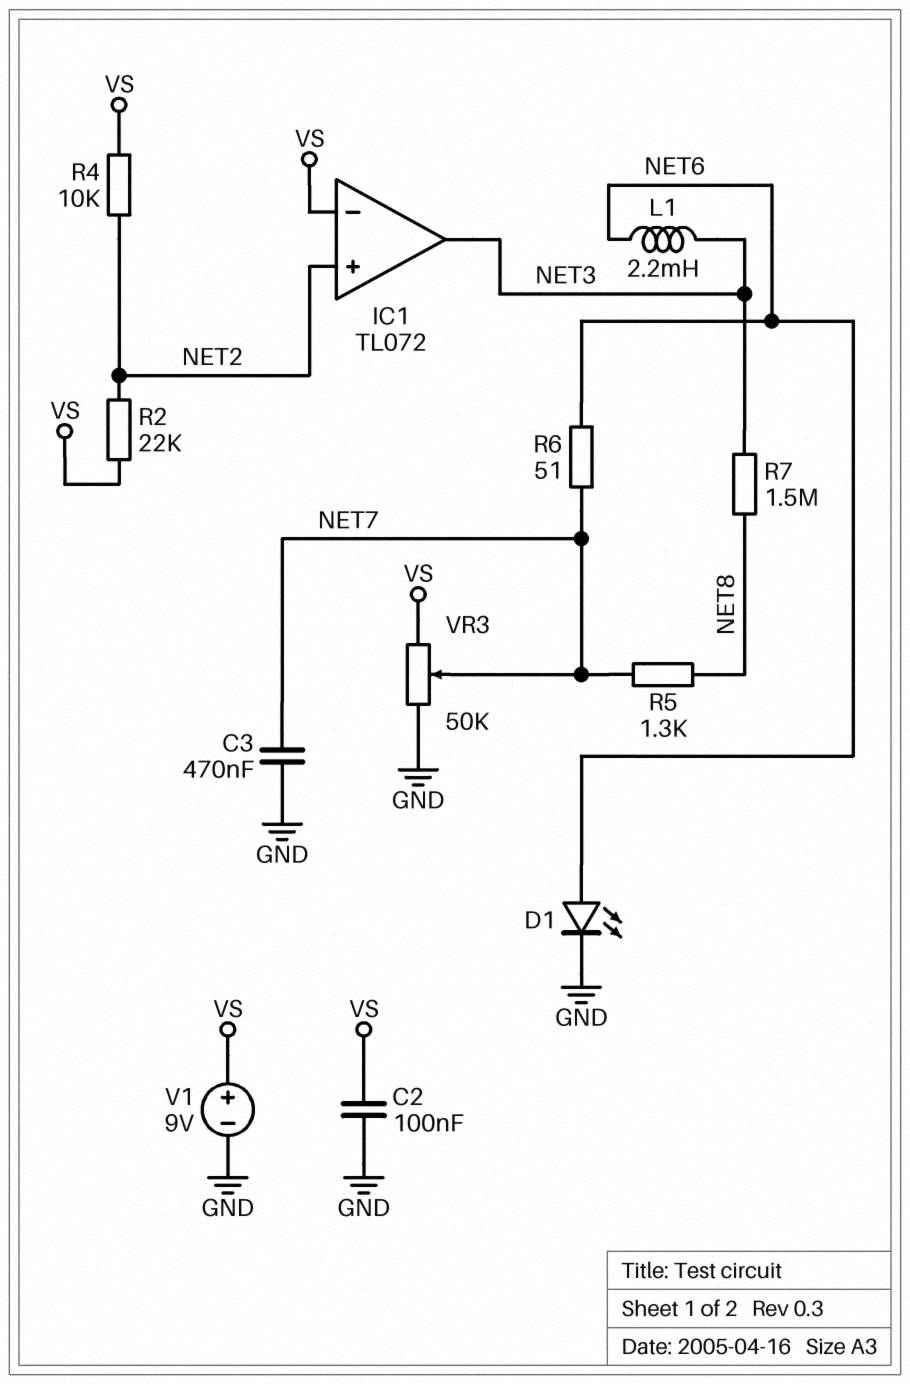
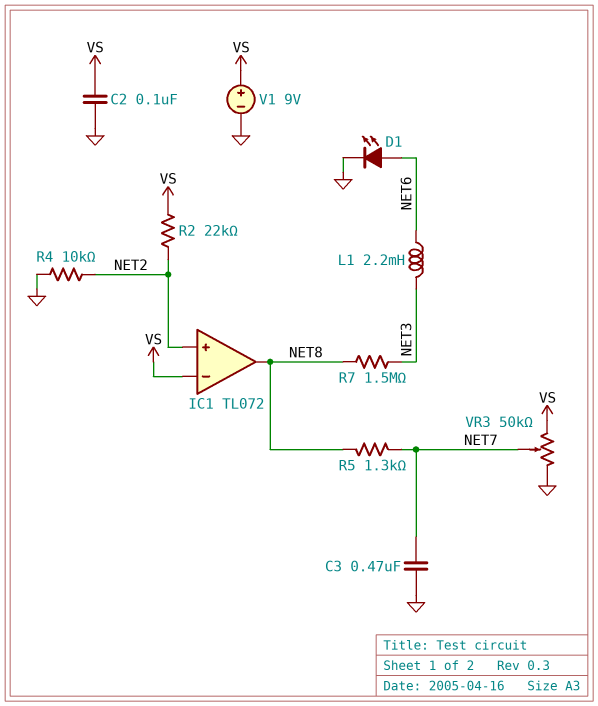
IC1 pin out: NET3 -> NET8
R4: 10k (NET2, VS) -> 10k (GND, NET2)
R6: 51 (NET6, NET7) -> none

